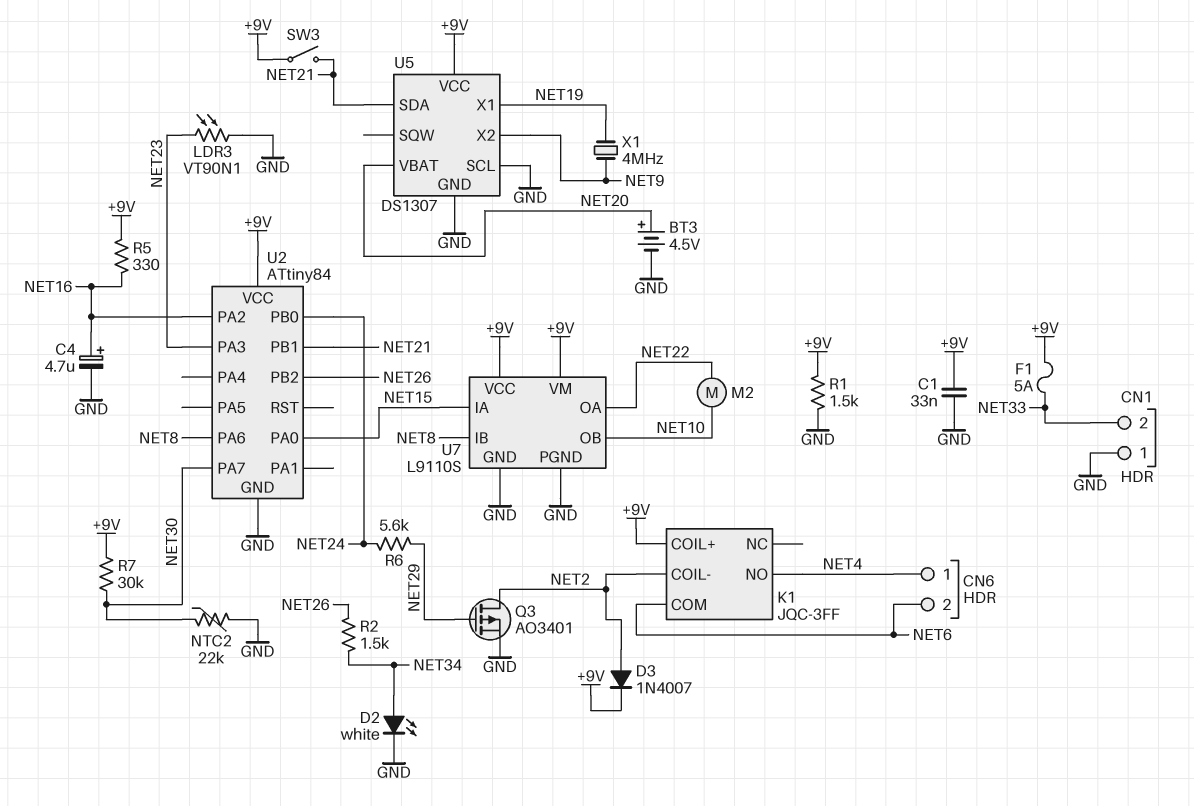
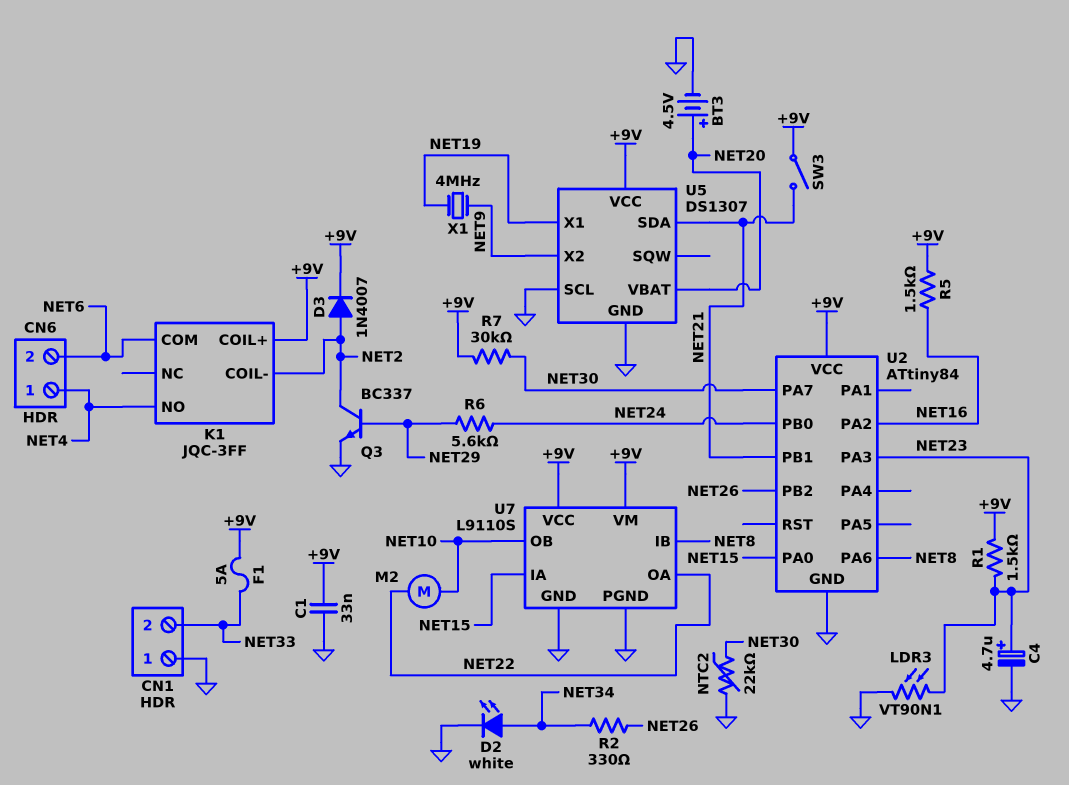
C4: 4.7uF (plus NET16, minus GND) -> 4.7uF (plus NET23, minus GND)
Q3: PMOS AO3401 (G NET29, D NET2, S GND) -> NPN BC337 (B NET29, C NET2, E GND)
R1: 1.5k (+9V, GND) -> 1.5k (+9V, NET23)
R2: 1.5k (NET26, NET34) -> 330 (NET26, NET34)
R5: 330 (+9V, NET16) -> 1.5k (+9V, NET16)

